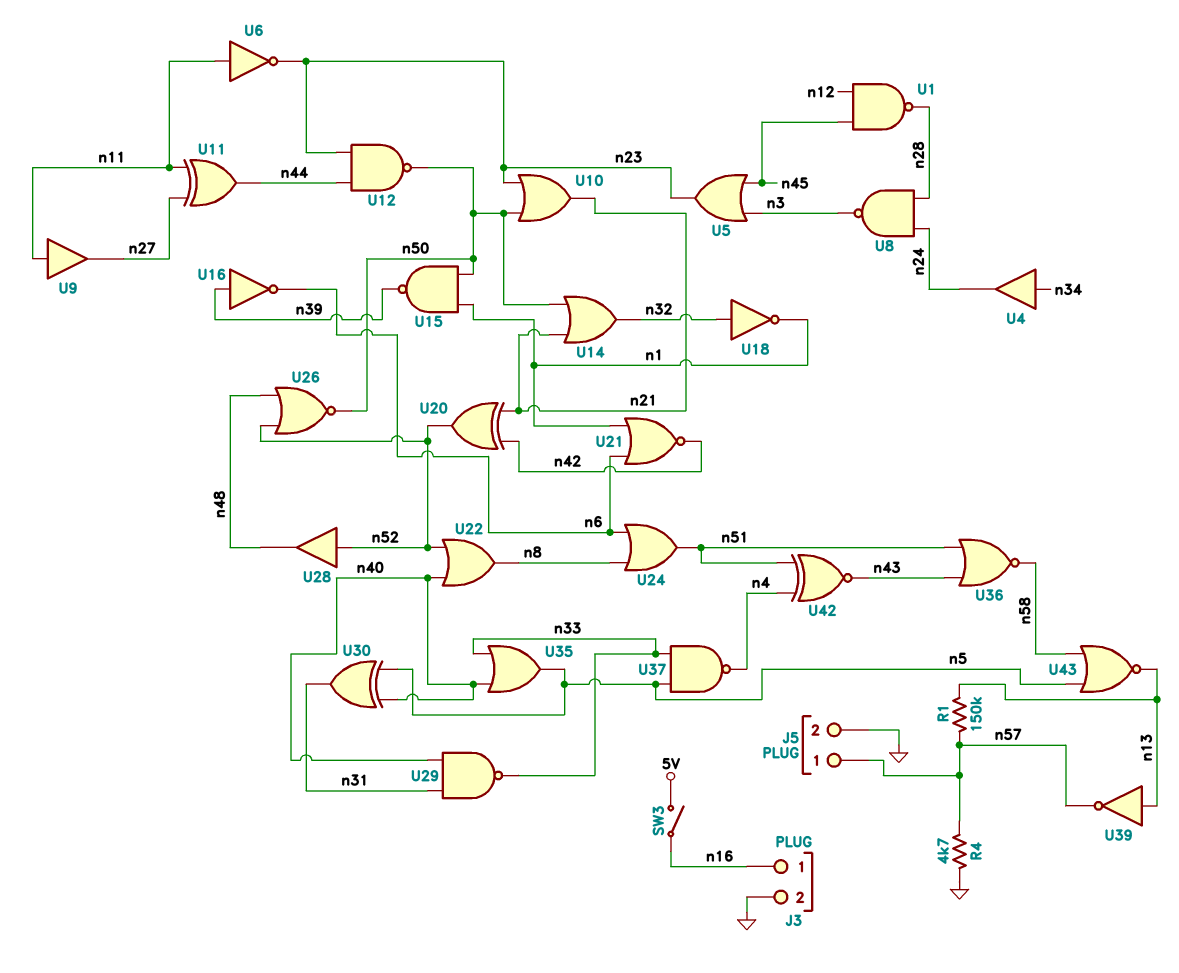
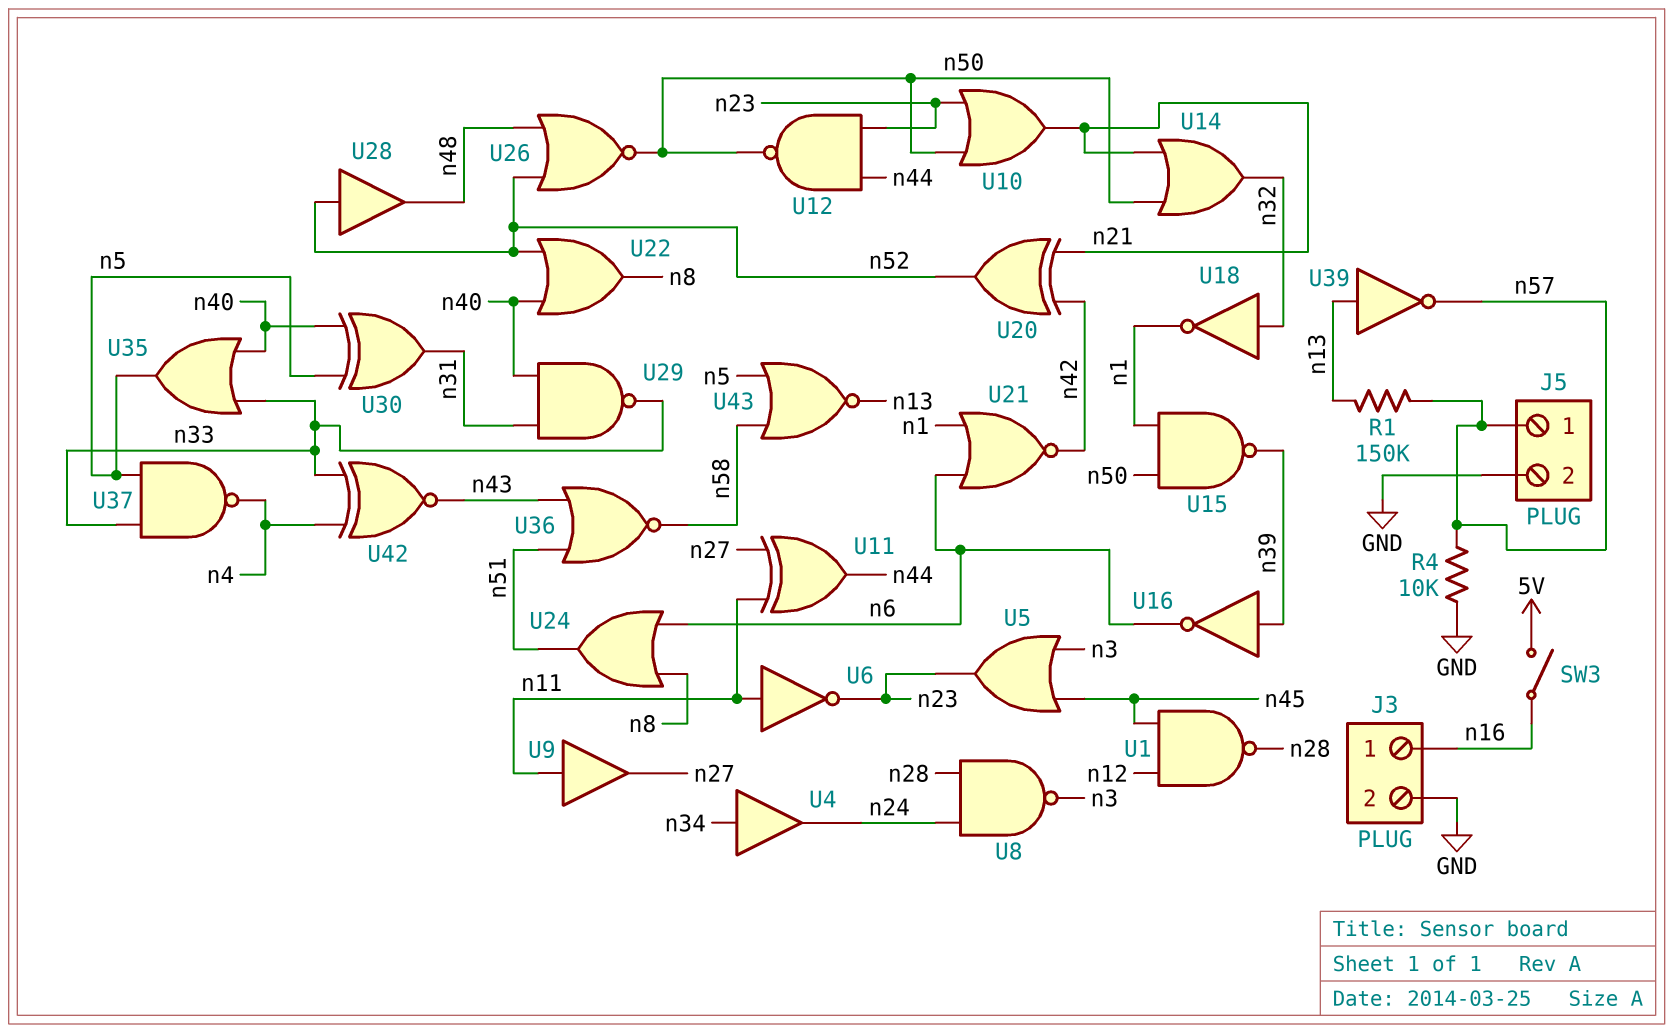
R4: 4.7k (GND, n57) -> 10k (GND, n57)
U42: XNOR (in n4, in n51, out n43) -> XNOR (in n4, in n33, out n43)

